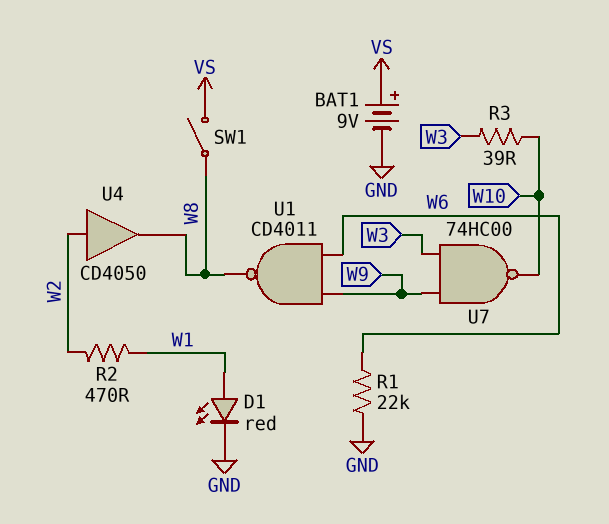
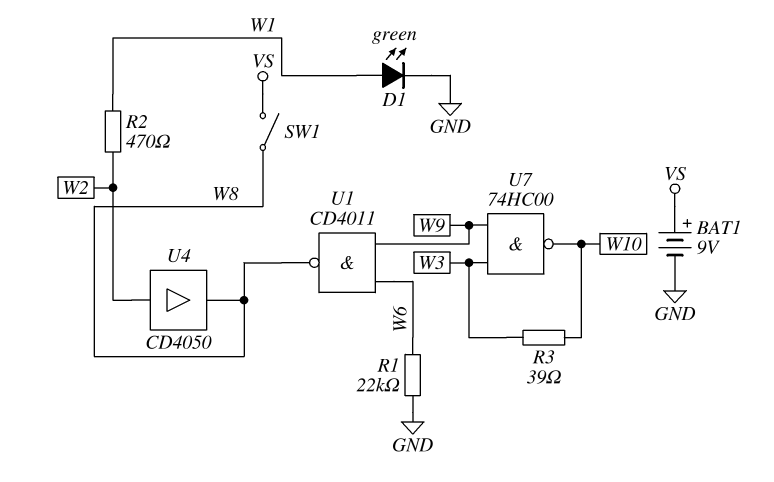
D1: LED red (A W1, K GND) -> LED green (A W1, K GND)

